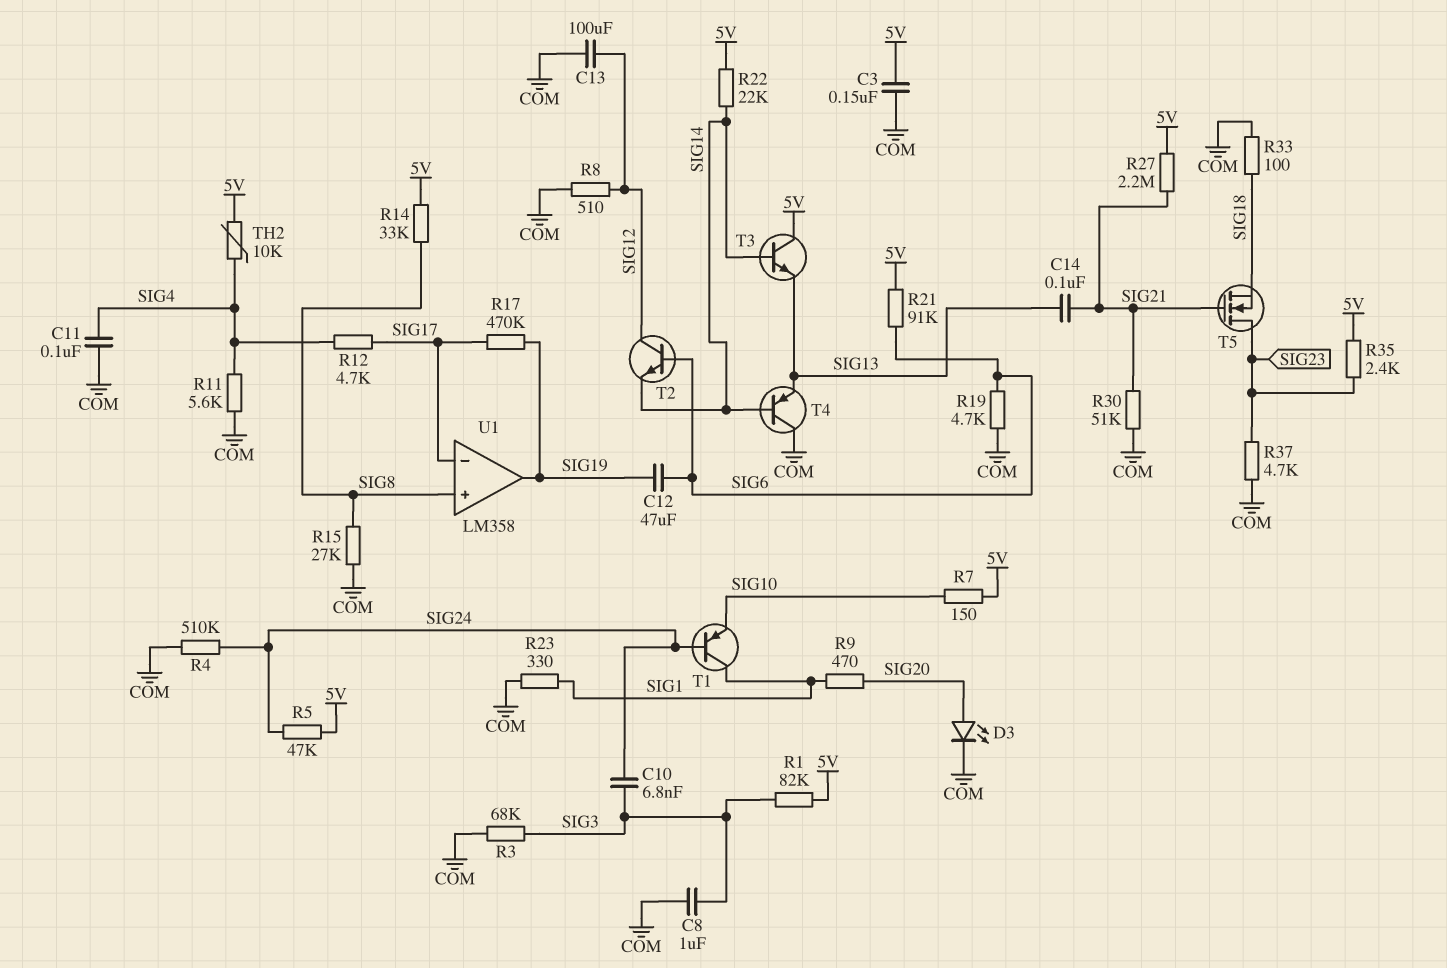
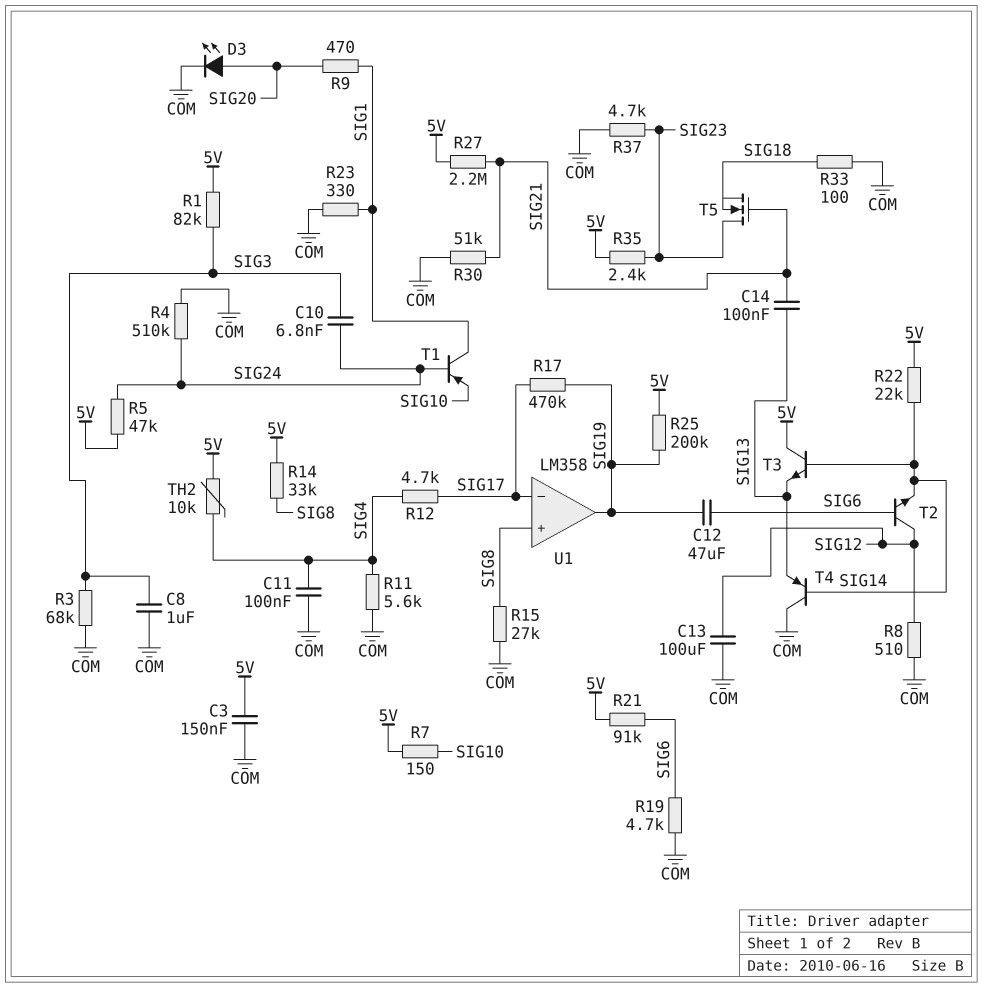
R25: none -> 200k (5V, SIG19)

